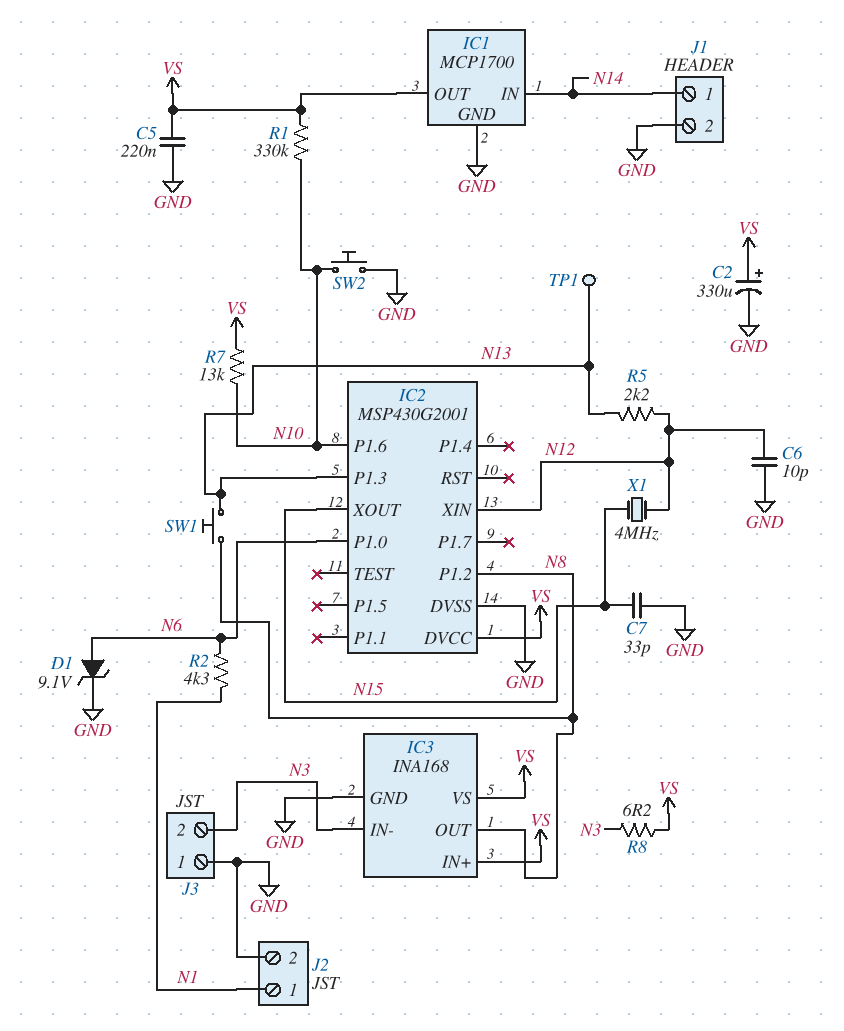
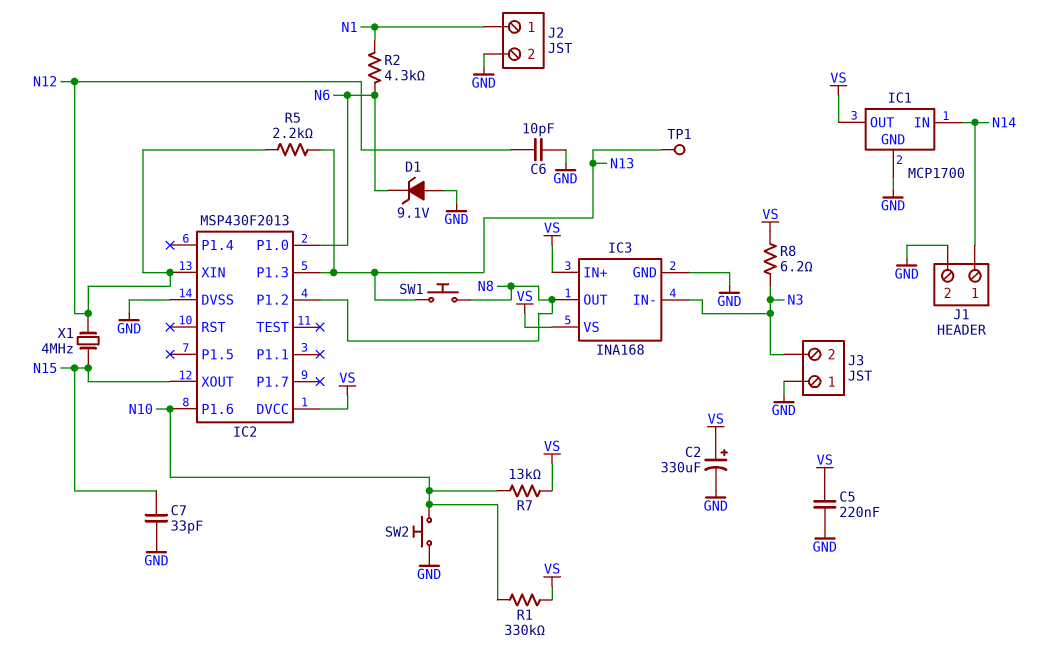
D1: zener 9.1V (A N6, K GND) -> zener 9.1V (A GND, K N6)
IC2: MSP430G2001 -> MSP430F2013

